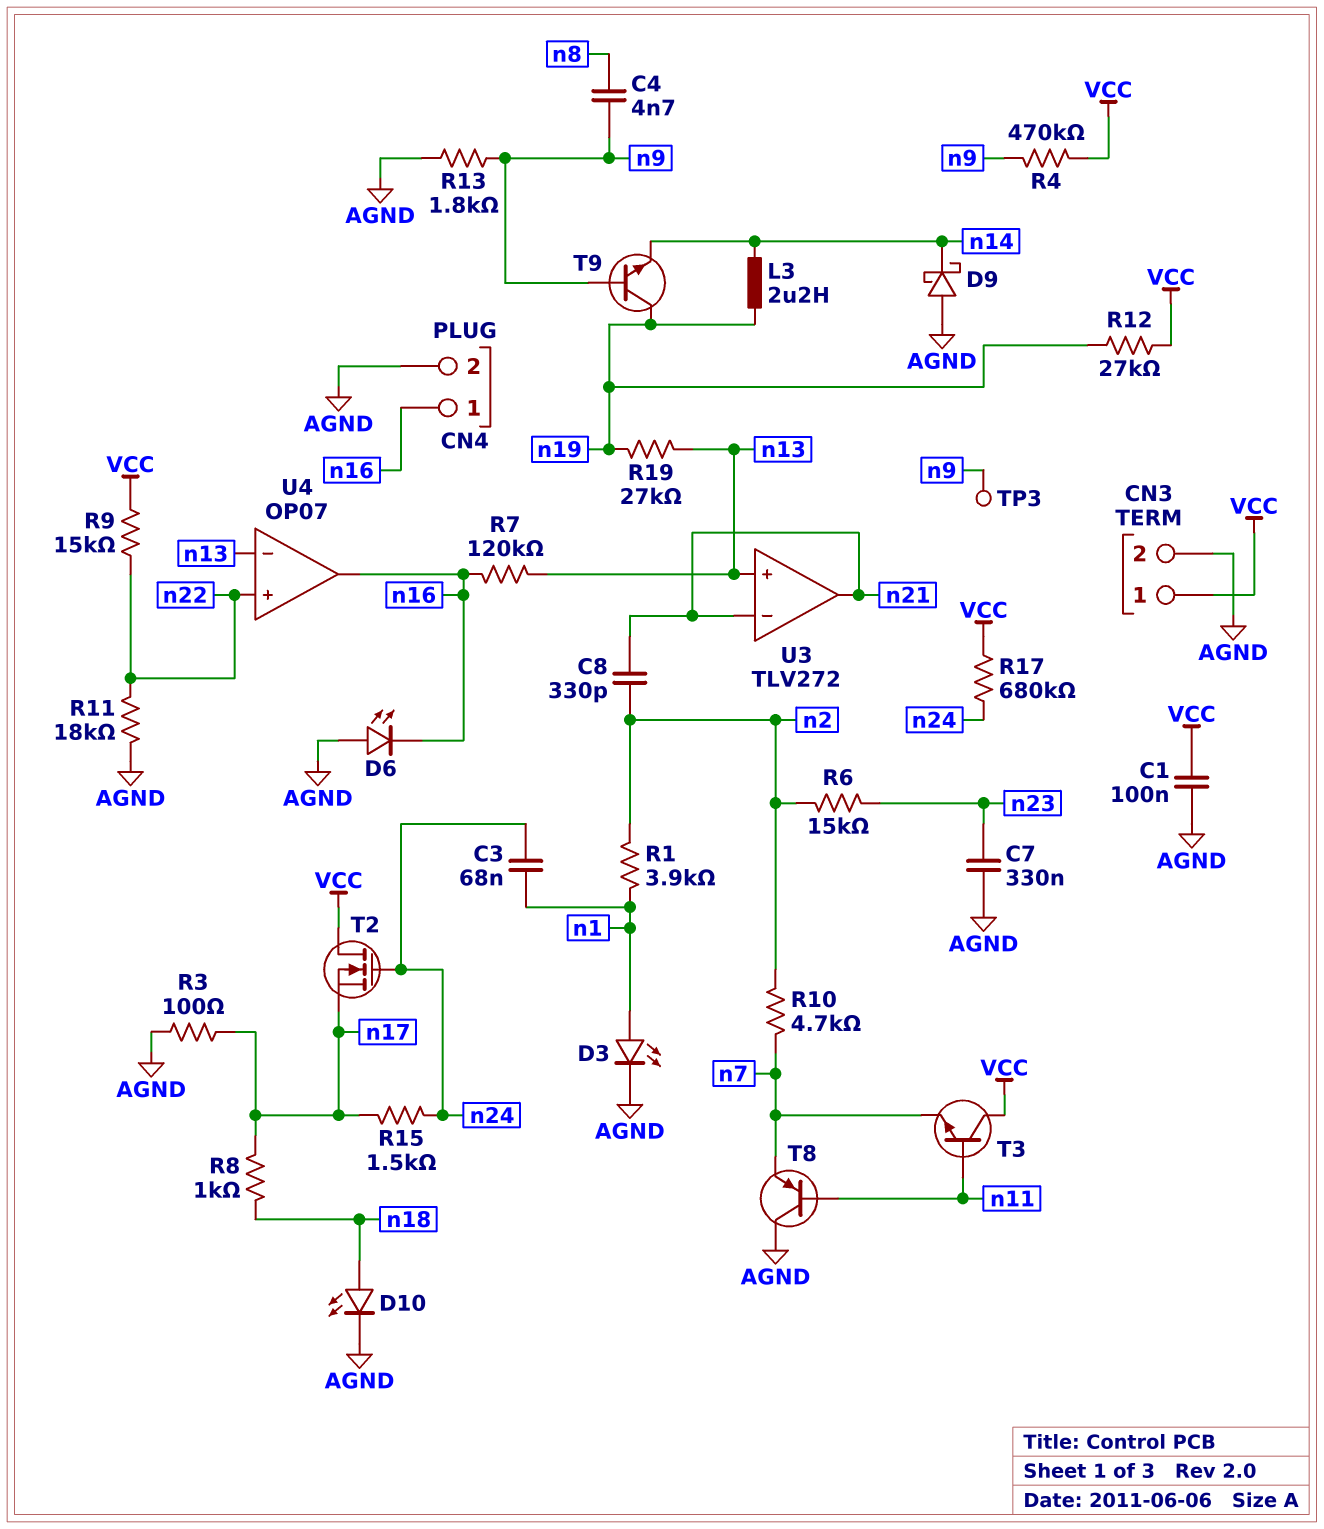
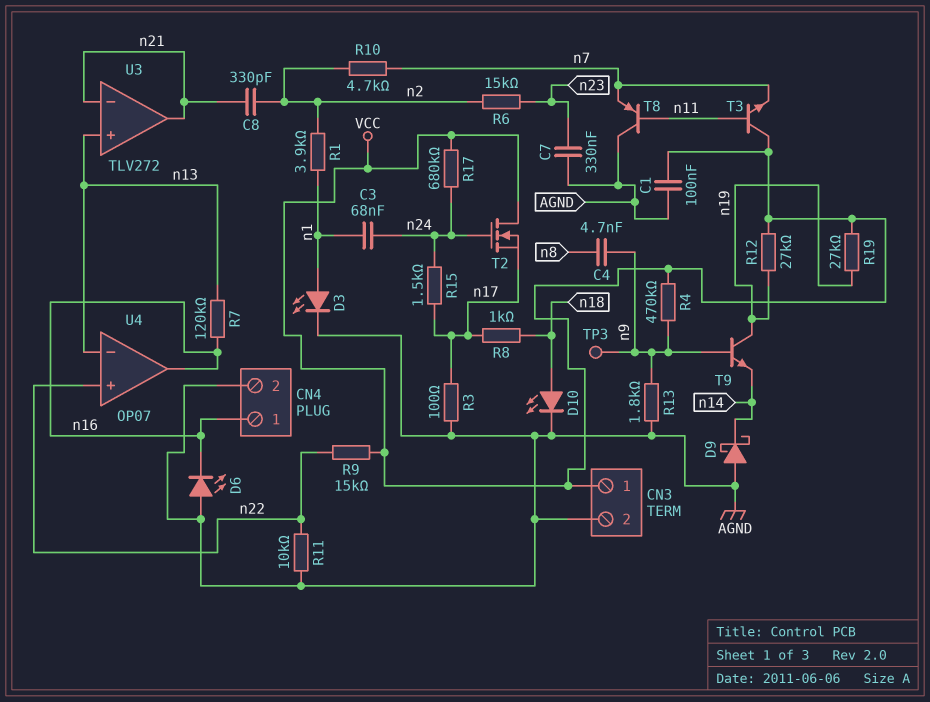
L3: 2.2uH (n14, n19) -> none
R11: 18k (AGND, n22) -> 10k (AGND, n22)
R19: 27k (n13, n19) -> 27k (VCC, n19)

